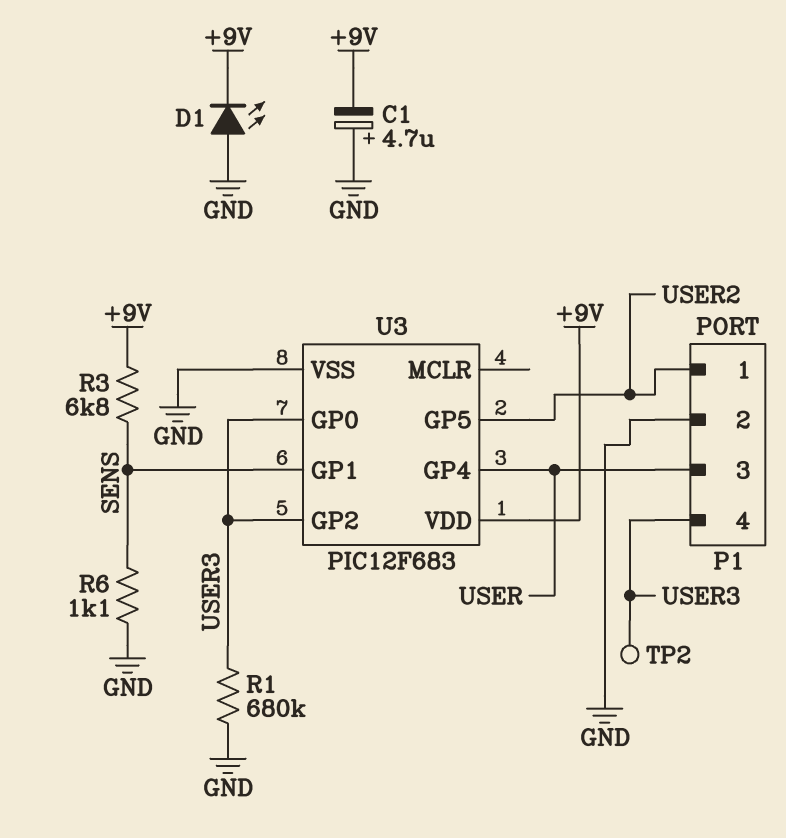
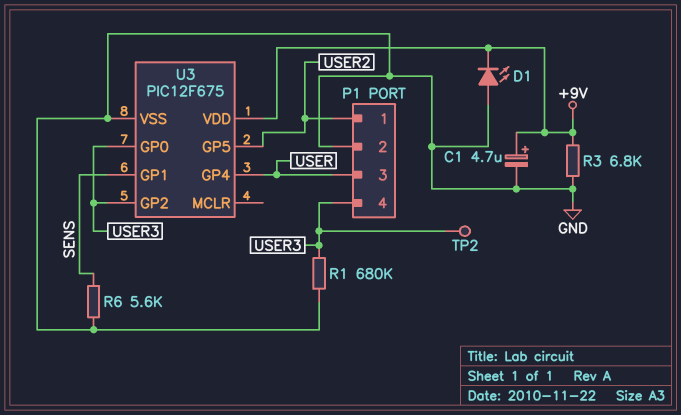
C1: 4.7uF (plus GND, minus +9V) -> 4.7uF (plus +9V, minus GND)
R3: 6.8k (+9V, SENS) -> 6.8k (+9V, GND)
R6: 1.1k (GND, SENS) -> 5.6k (GND, SENS)
U3: PIC12F683 -> PIC12F675

